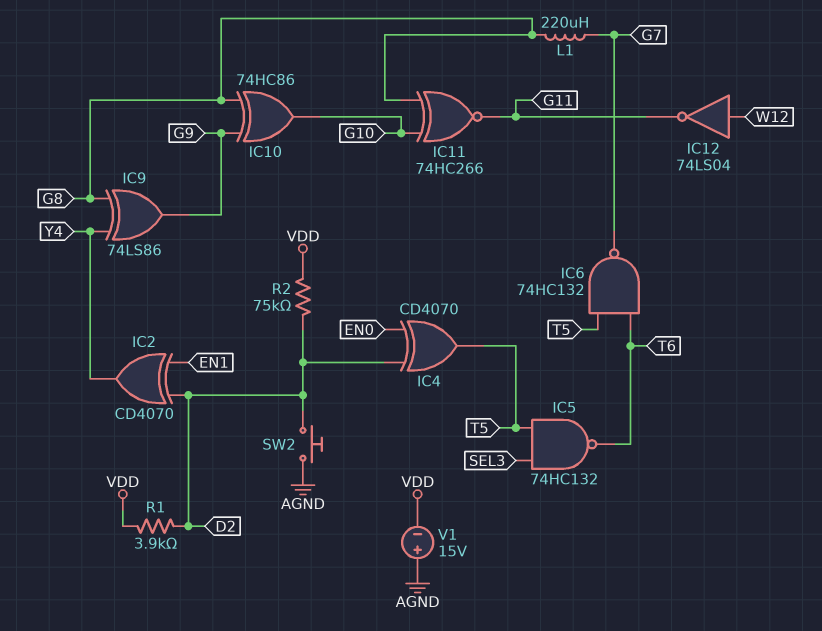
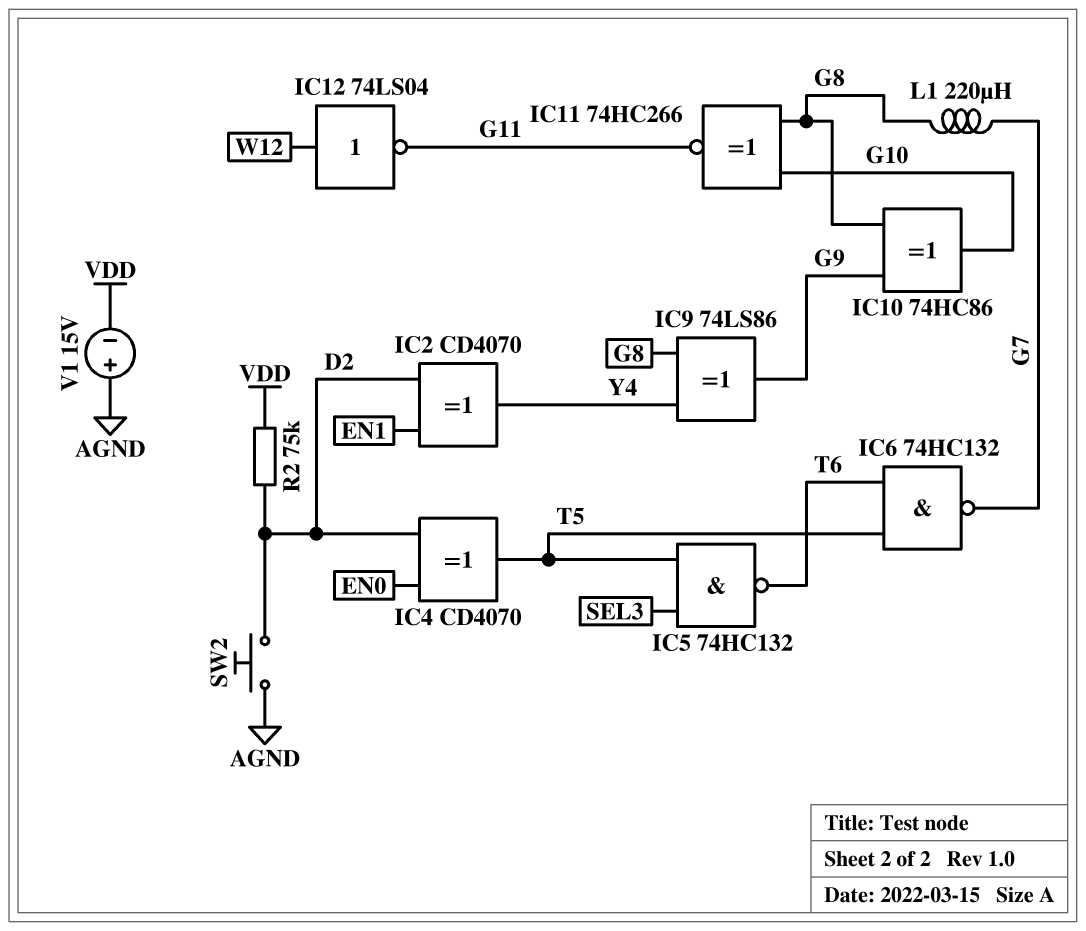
R1: 3.9k (D2, VDD) -> none

